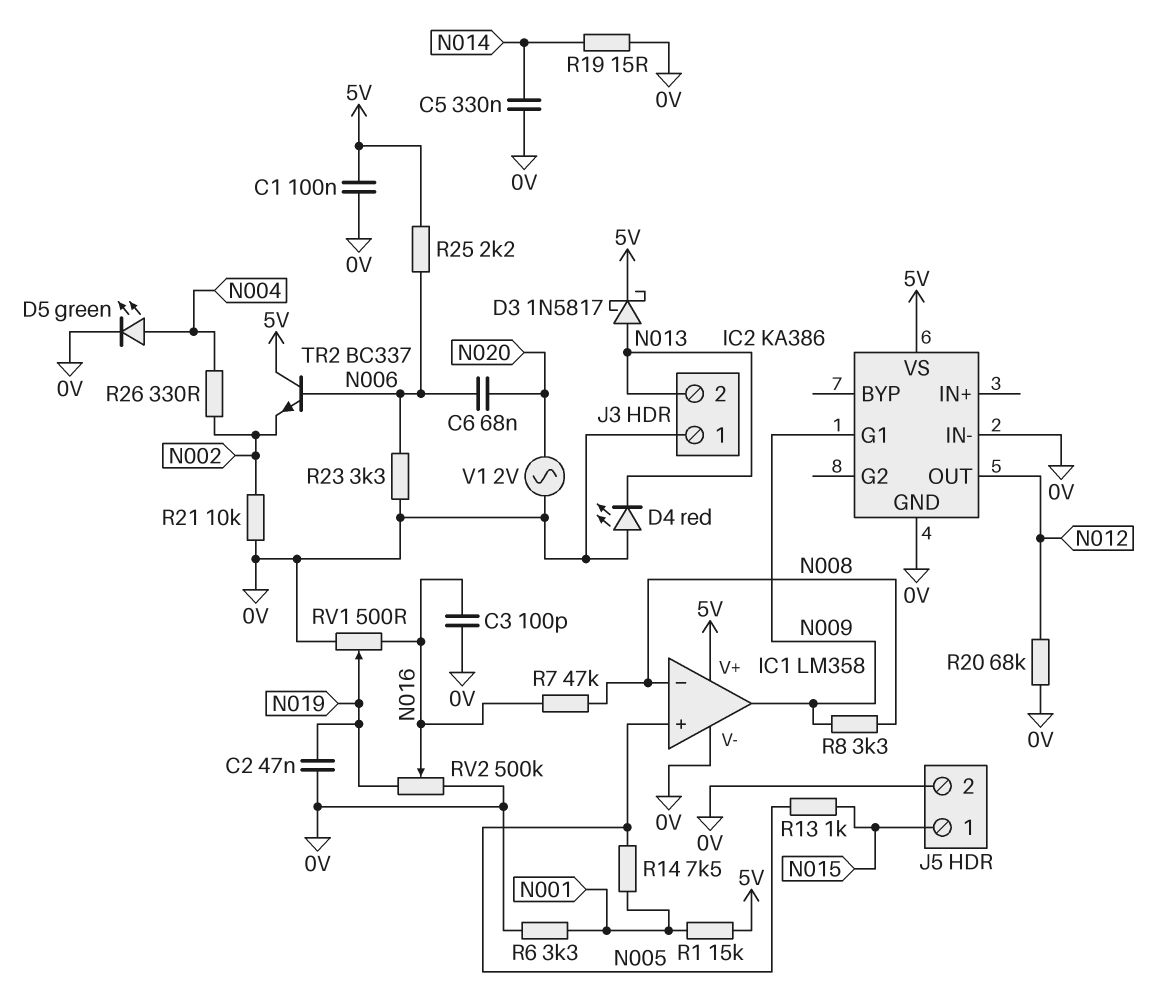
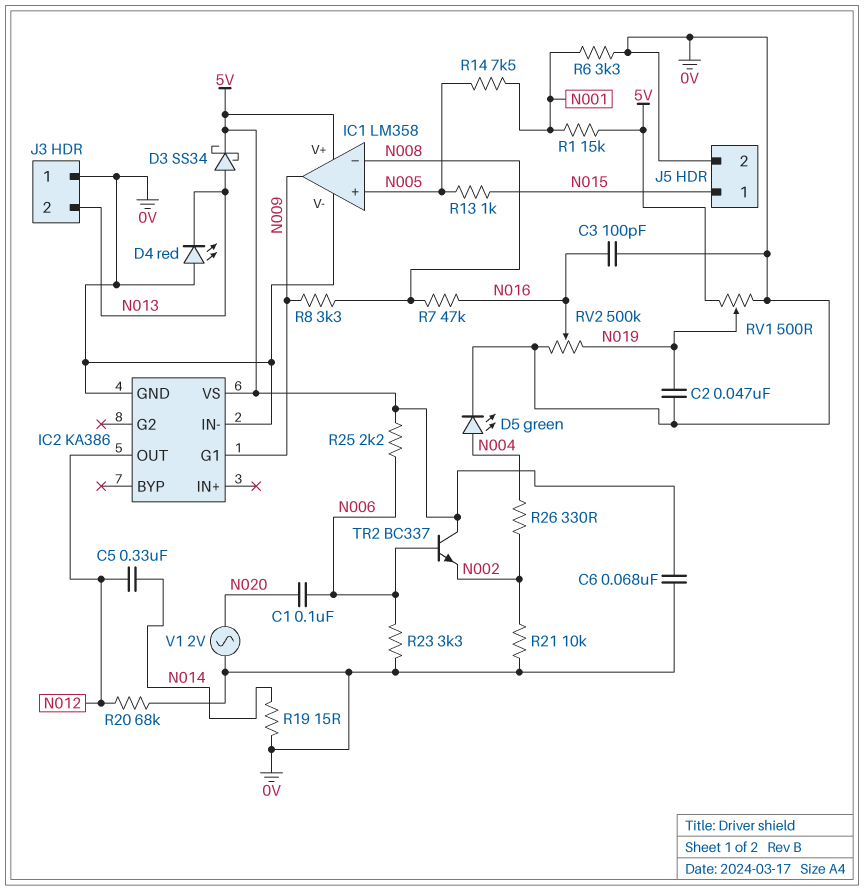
C1: 100nF (0V, 5V) -> 100nF (N006, N020)
C5: 330nF (0V, N014) -> 330nF (N012, N014)
C6: 68nF (N006, N020) -> 68nF (0V, 5V)
D3: schottky 1N5817 (A N013, K 5V) -> schottky SS34 (A N013, K 5V)
RV1: 500 (0V, N016, wiper N019) -> 500 (0V, 5V, wiper N019)

